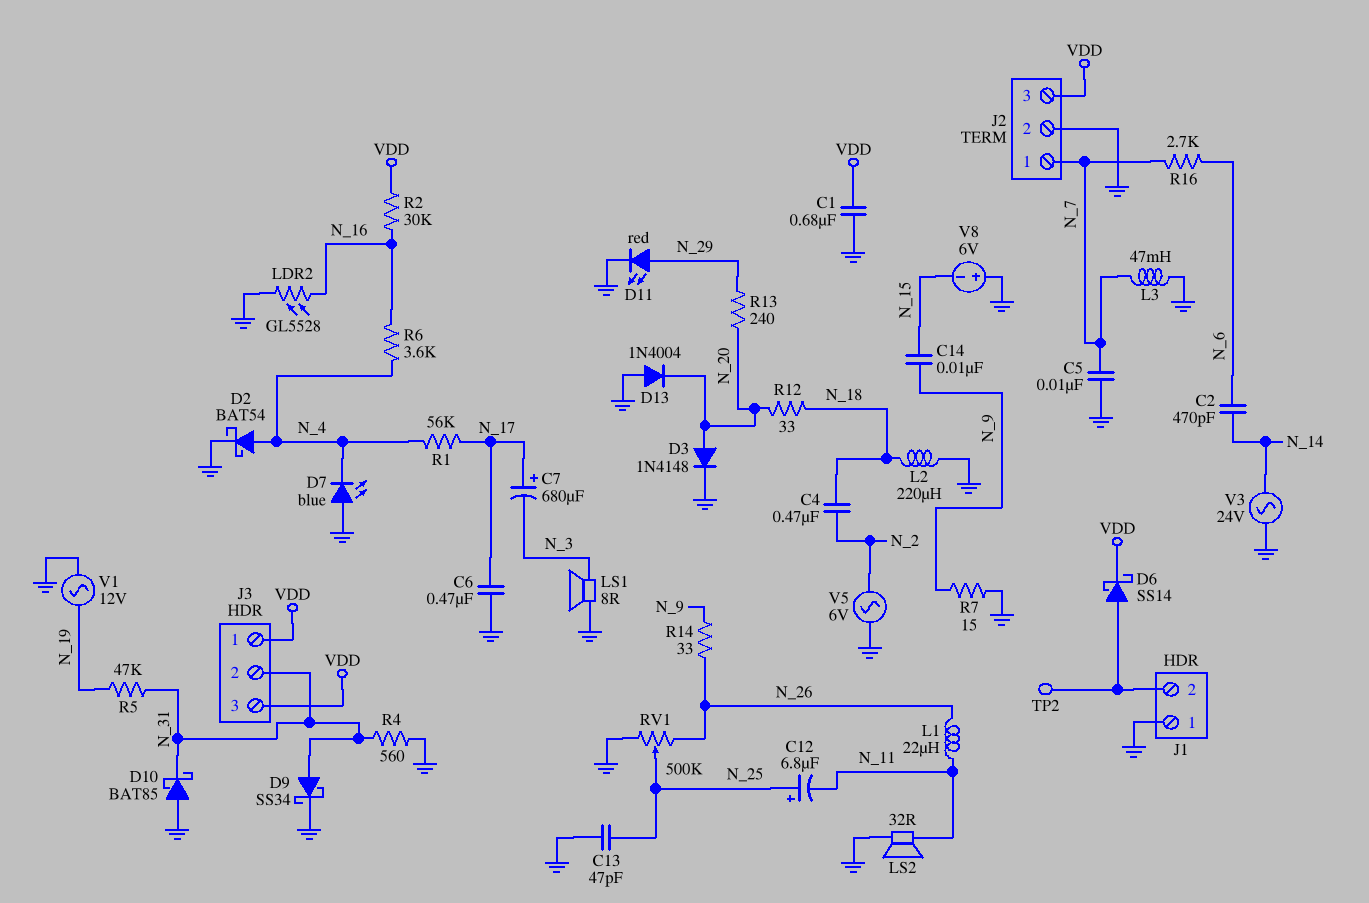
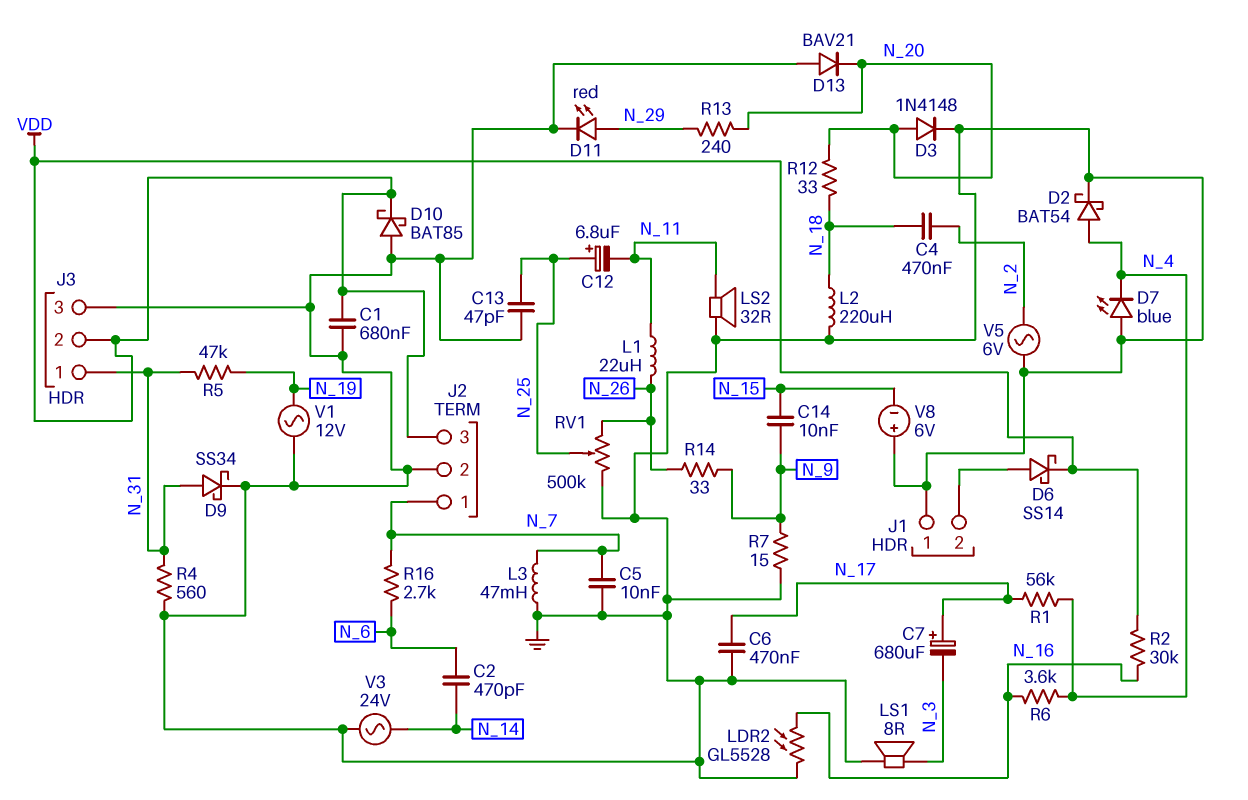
D10: schottky BAT85 (A GND, K N_31) -> schottky BAT85 (A GND, K VDD)
D13: diode 1N4004 (A GND, K N_20) -> diode BAV21 (A GND, K N_20)
J3 pin 1: VDD -> N_31
J3 pin 2: N_31 -> VDD
J3 pin 3: VDD -> GND
TP2: test point (J1/2) -> none

